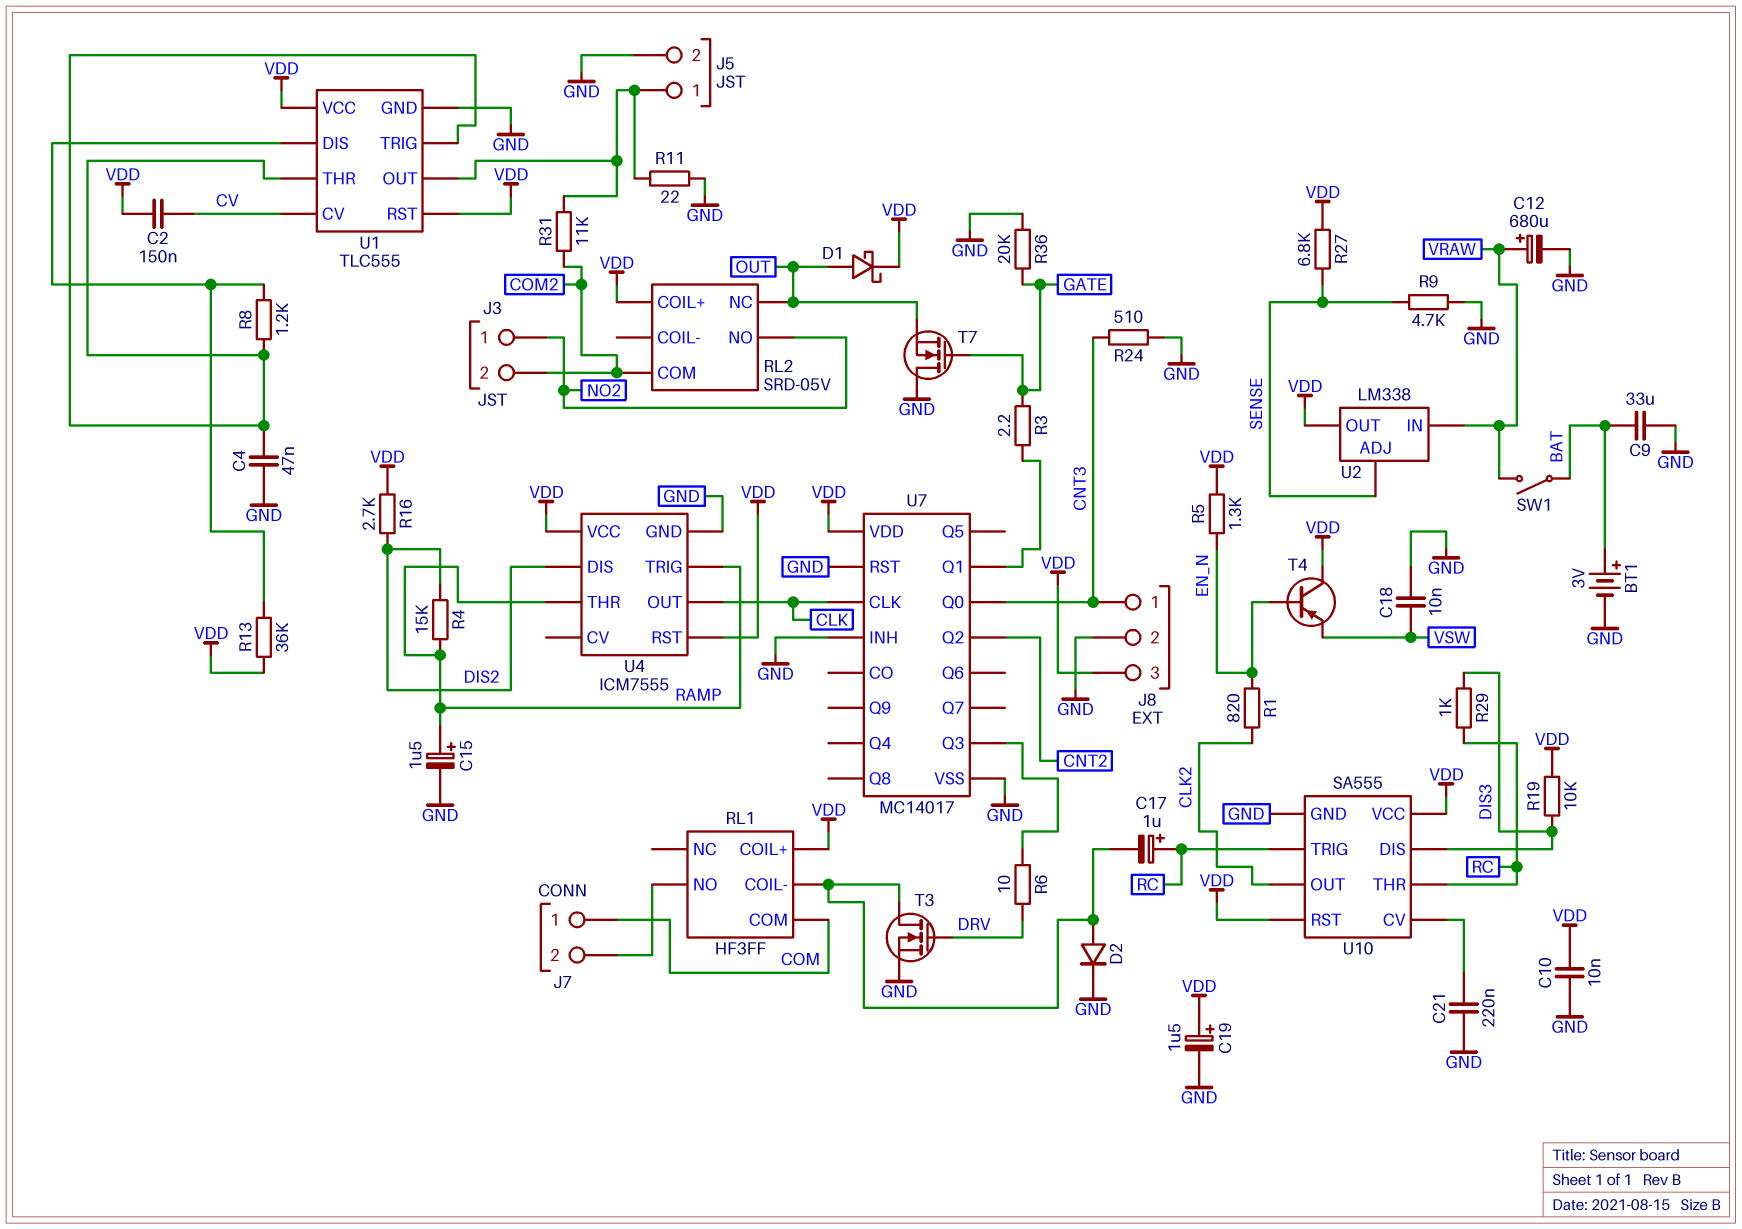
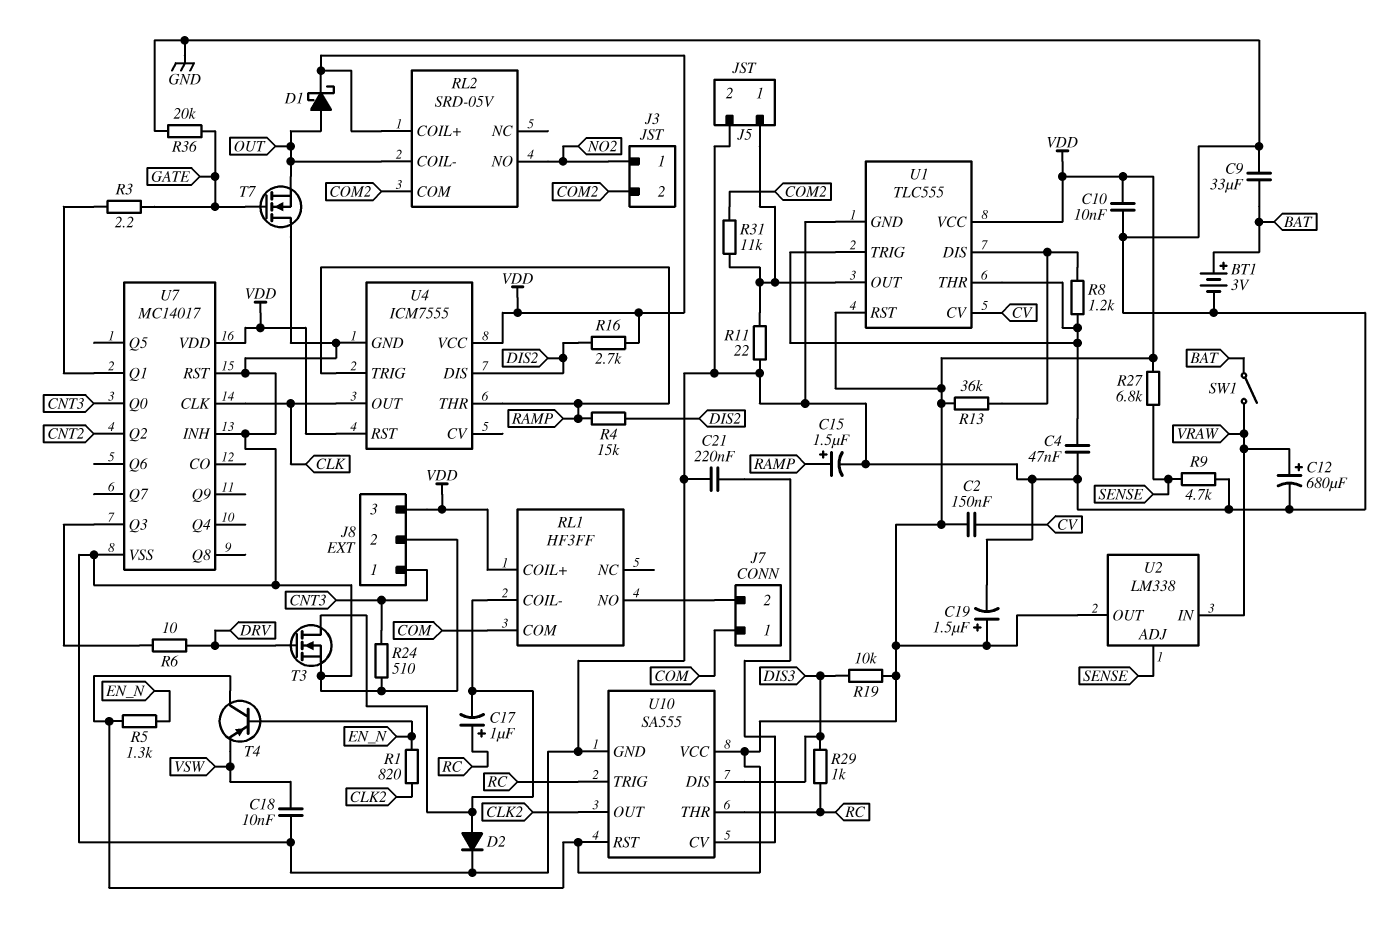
RL2 pin COIL-: none -> OUT
RL2 pin NC: OUT -> none

